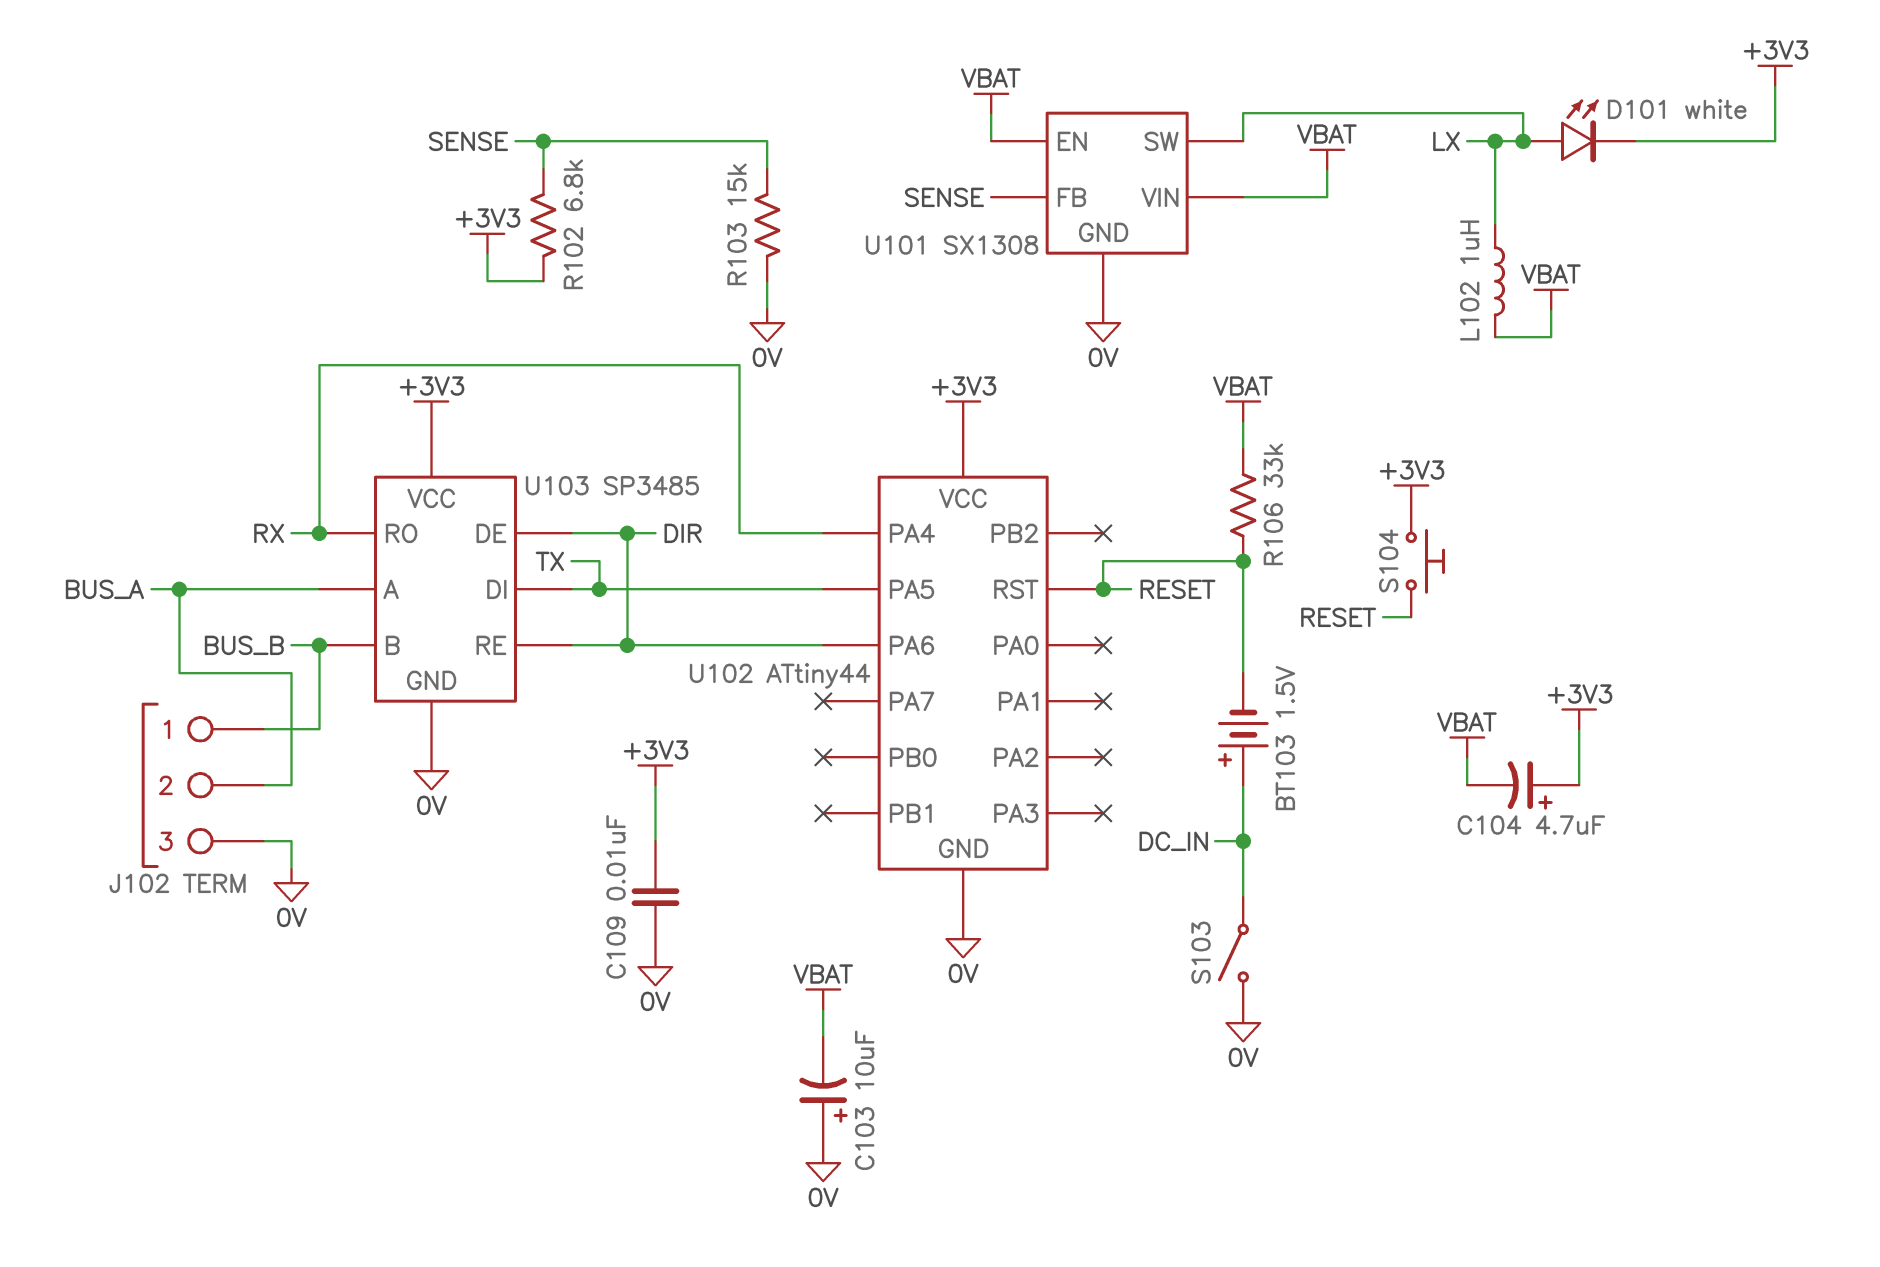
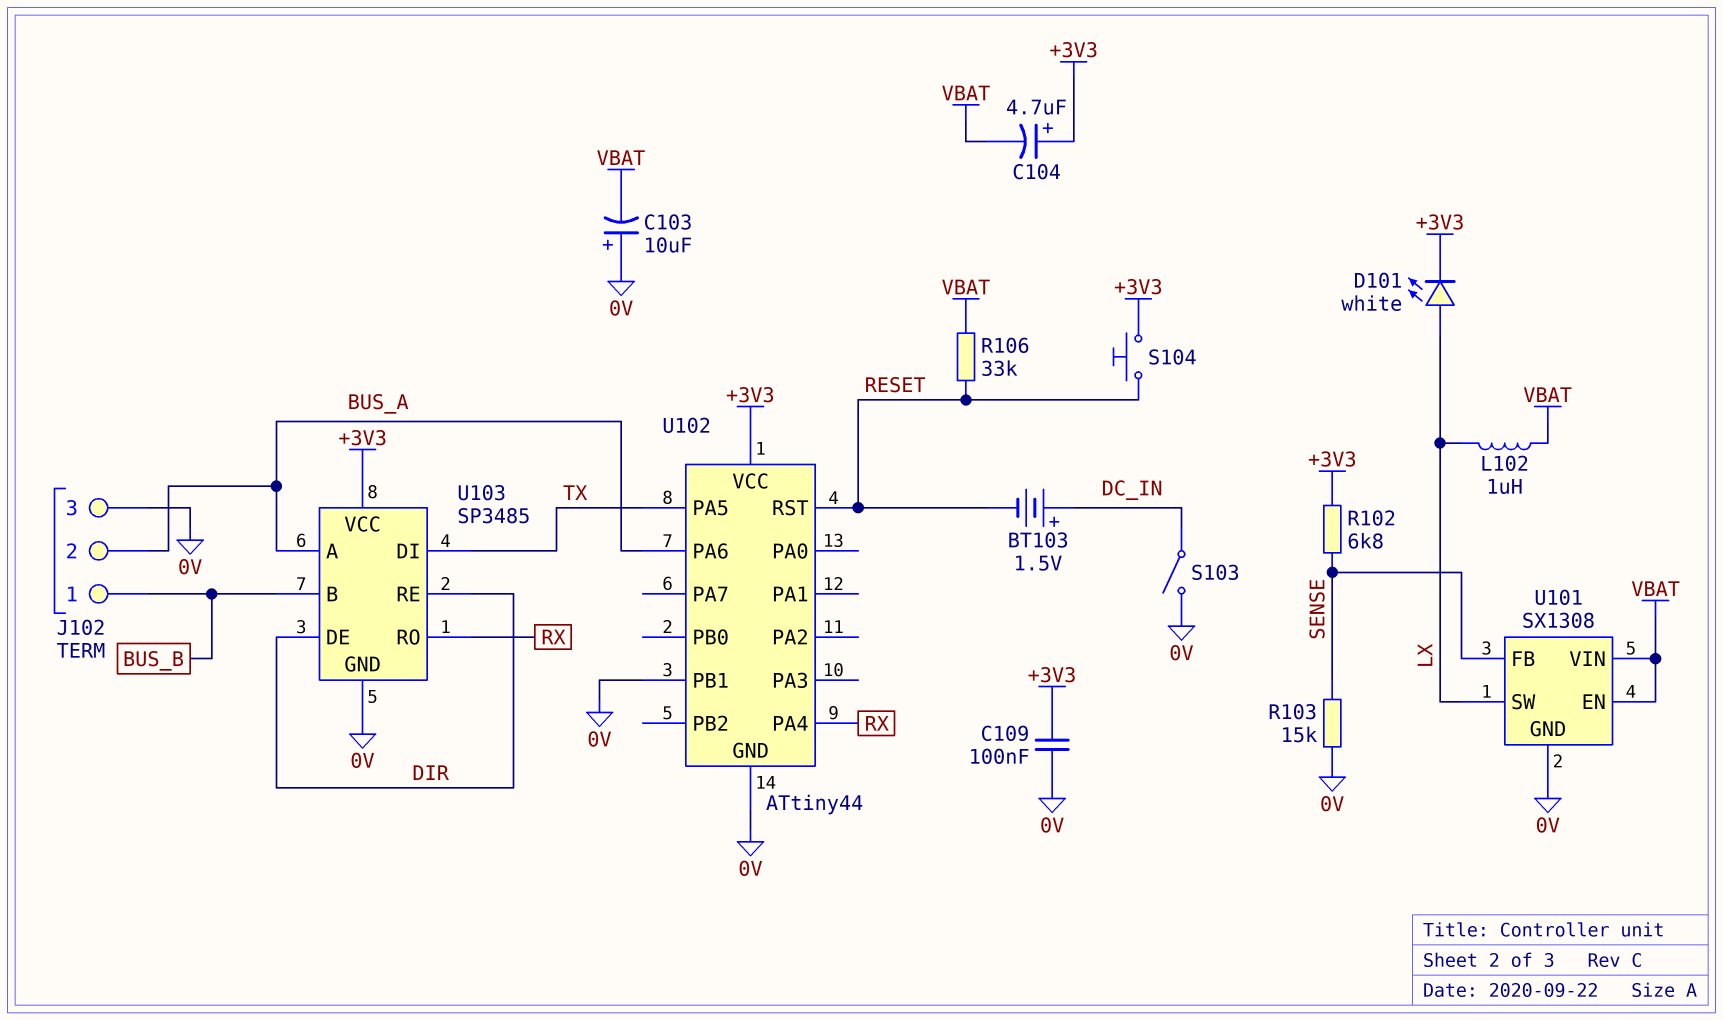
C109: 10nF (+3V3, 0V) -> 100nF (+3V3, 0V)
U102 pin PA6: DIR -> BUS_A
U102 pin PB1: none -> 0V

